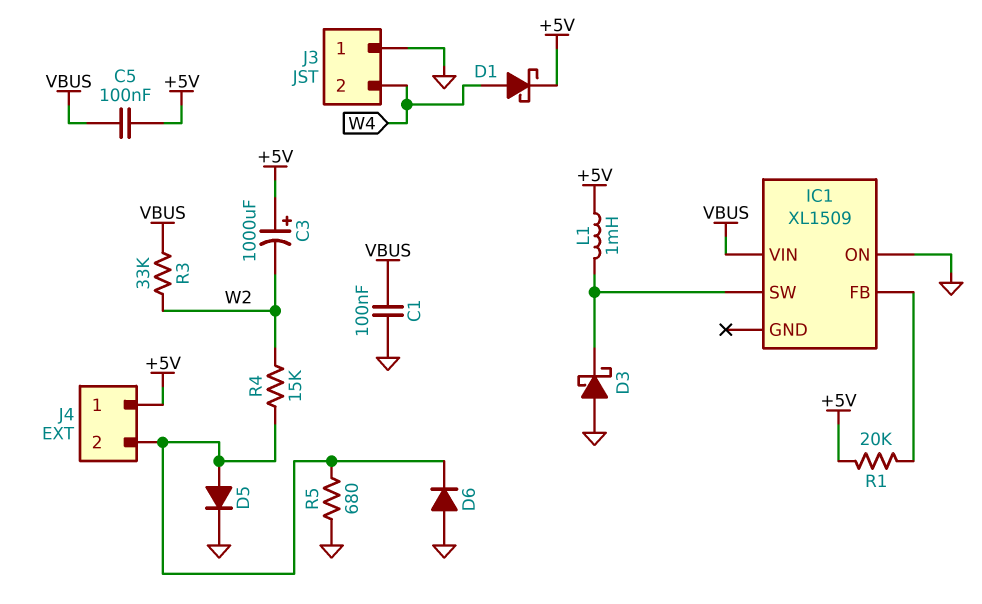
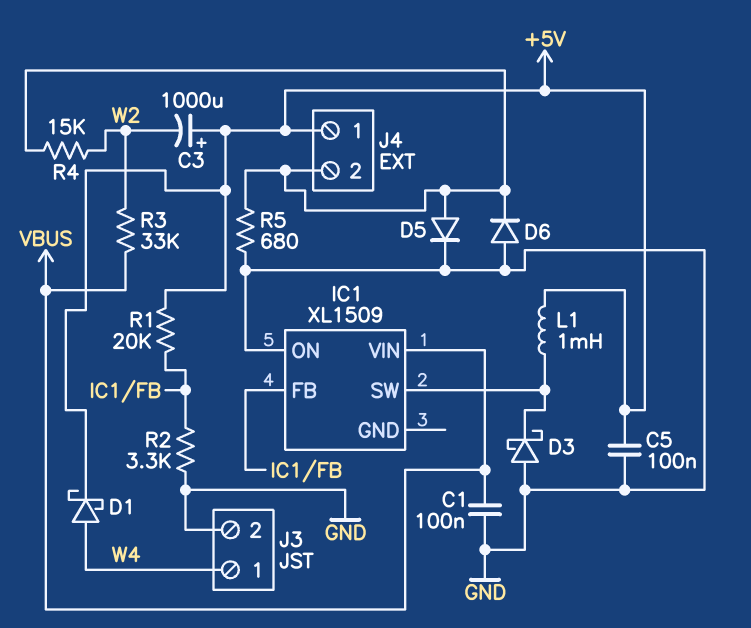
C5: 100nF (+5V, VBUS) -> 100nF (+5V, GND)
J3 pin 1: GND -> W4
J3 pin 2: W4 -> GND
R2: none -> 3.3k (GND, IC1/FB)

